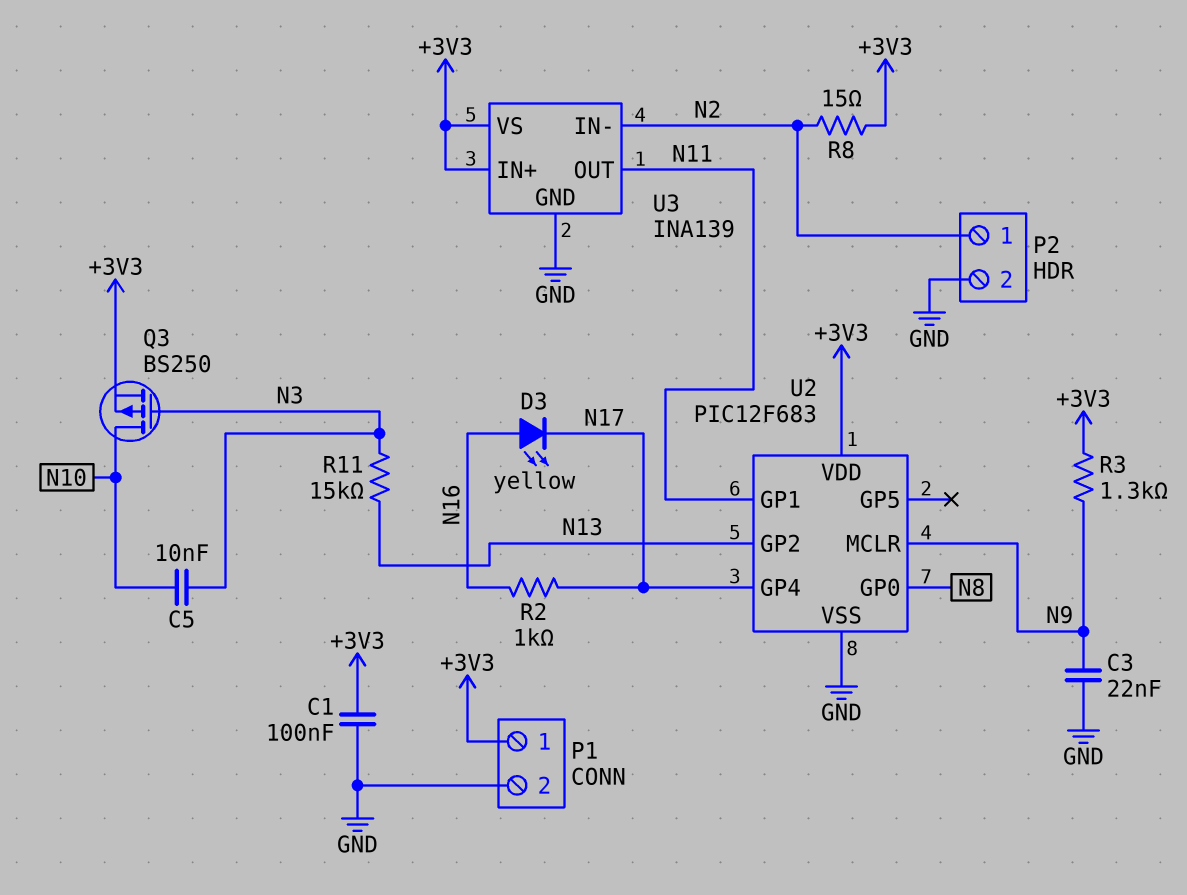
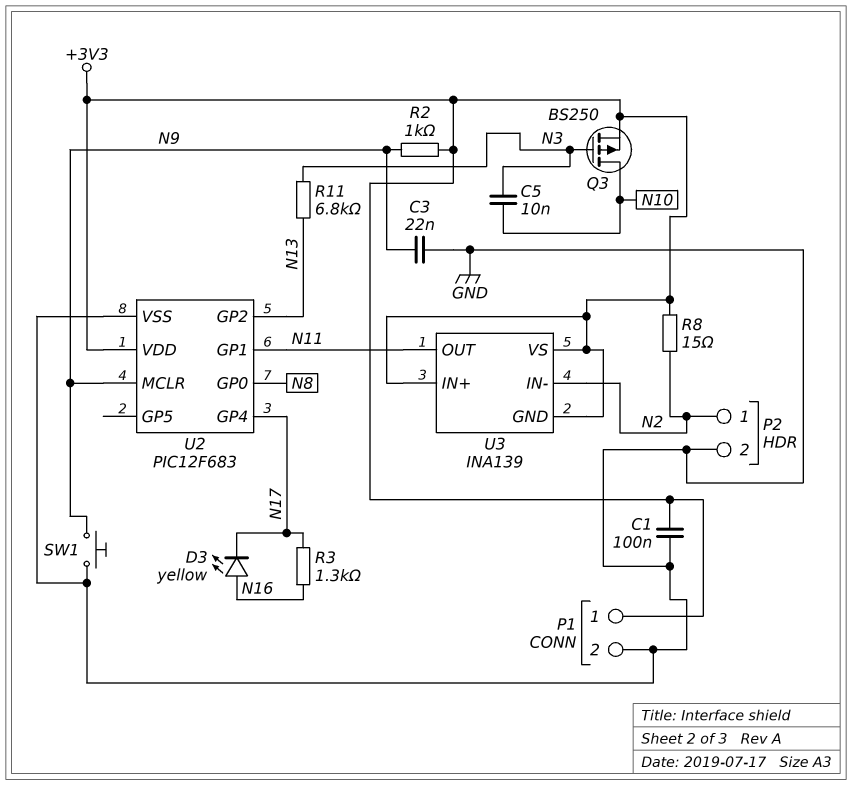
R2: 1k (N16, N17) -> 1k (+3V3, N9)
R3: 1.3k (+3V3, N9) -> 1.3k (N16, N17)
R11: 15k (N3, N13) -> 6.8k (N3, N13)
SW1: none -> button (GND, N9)
U3 pin GND: GND -> +3V3

